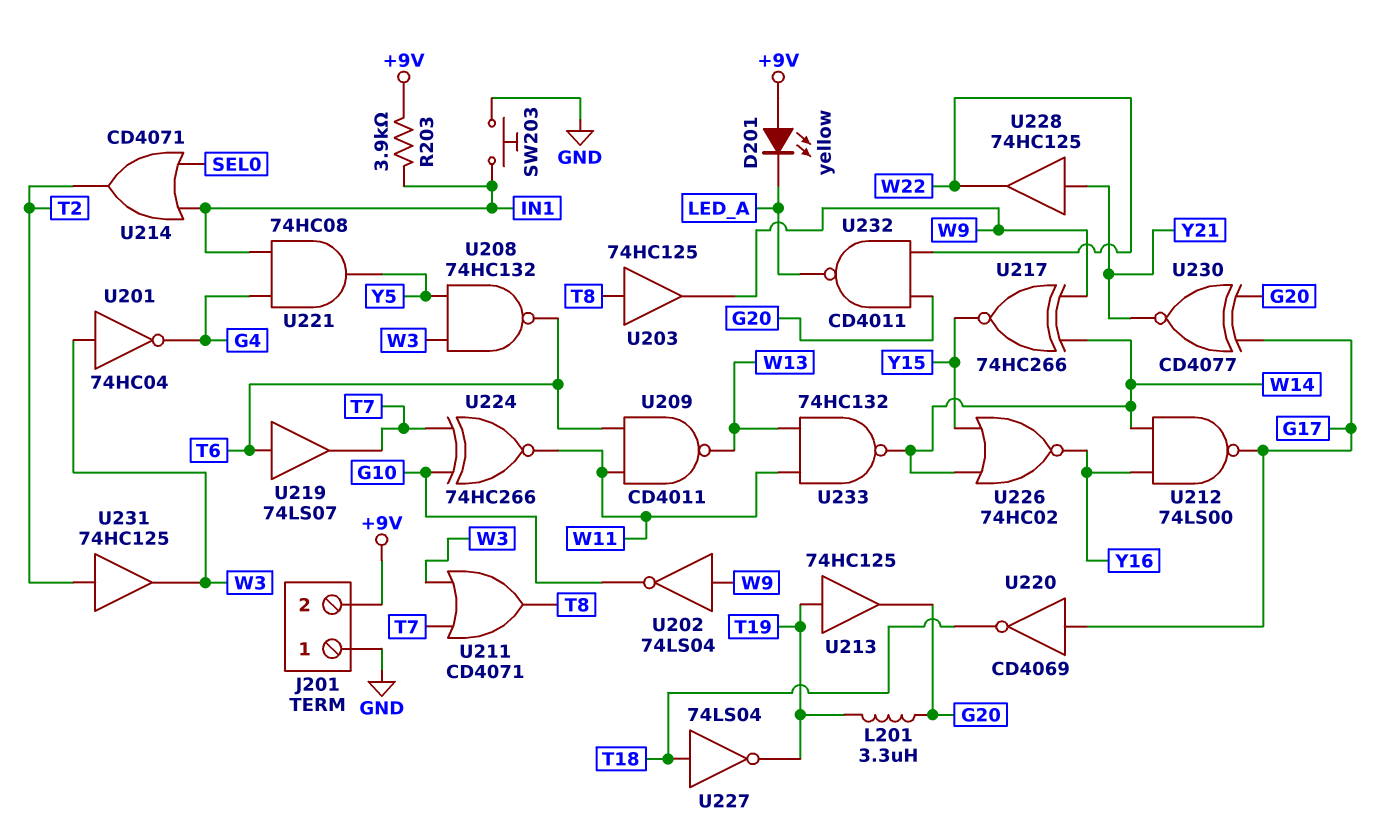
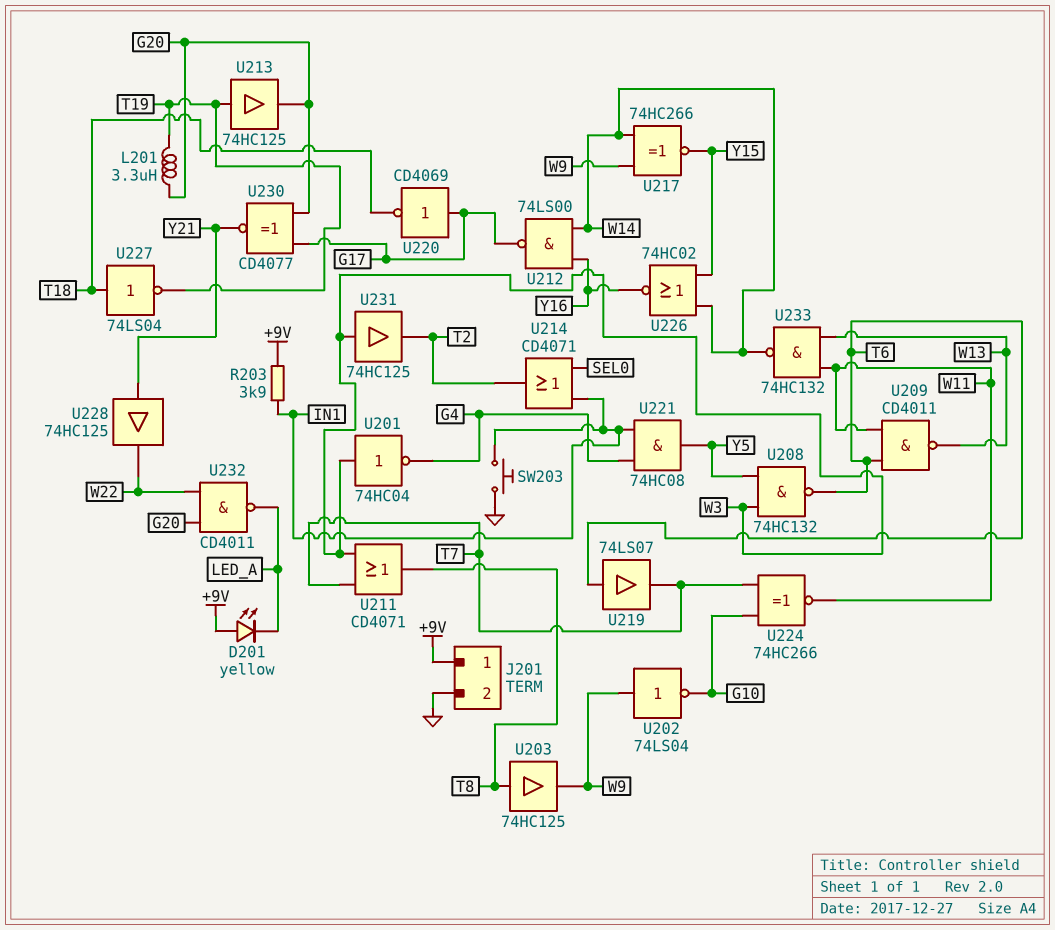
J201 pin 1: GND -> +9V
J201 pin 2: +9V -> GND
U231: buffer 74HC125 (in T2, out W3) -> buffer 74HC125 (in W3, out T2)

